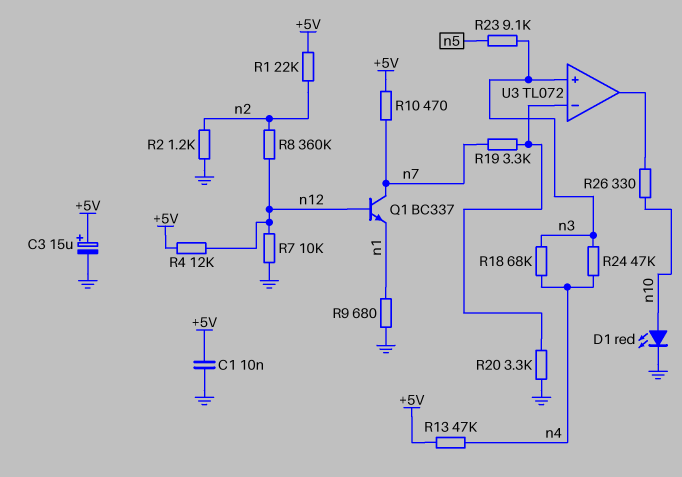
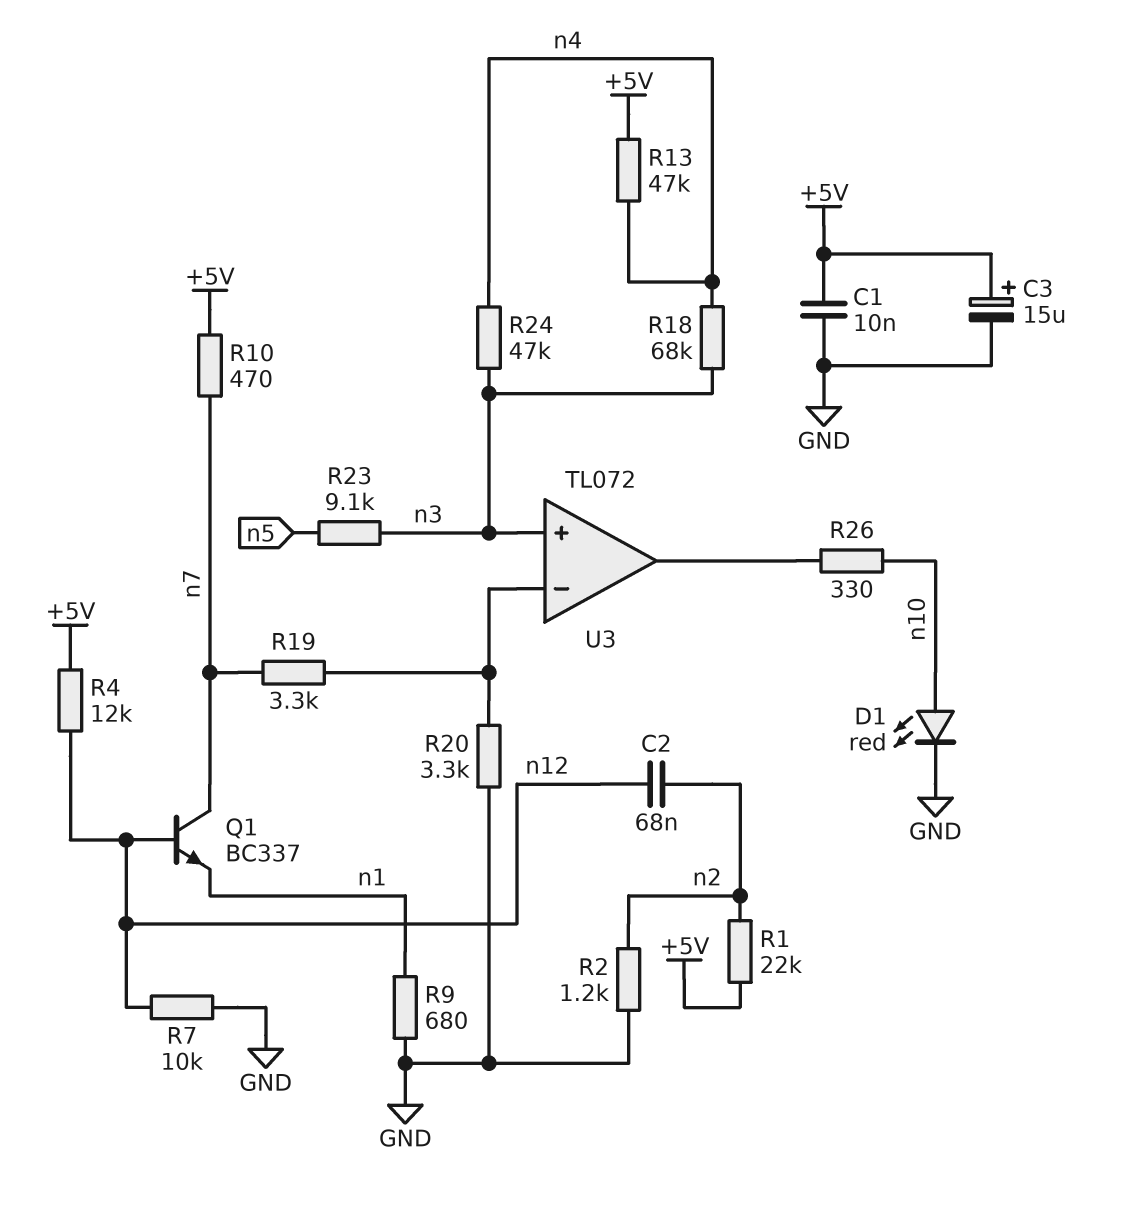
C2: none -> 68nF (n2, n12)
R8: 360k (n2, n12) -> none

